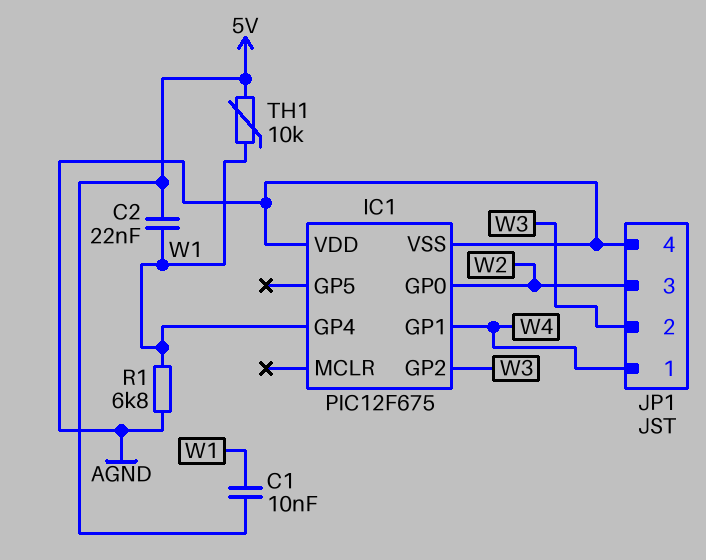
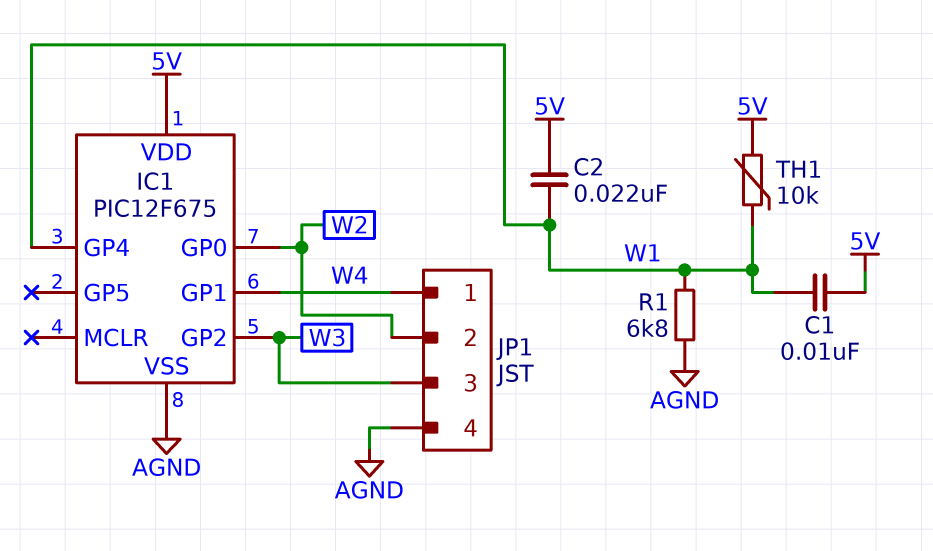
IC1 pin VDD: AGND -> 5V
JP1 pin 2: W3 -> W2
JP1 pin 3: W2 -> W3

